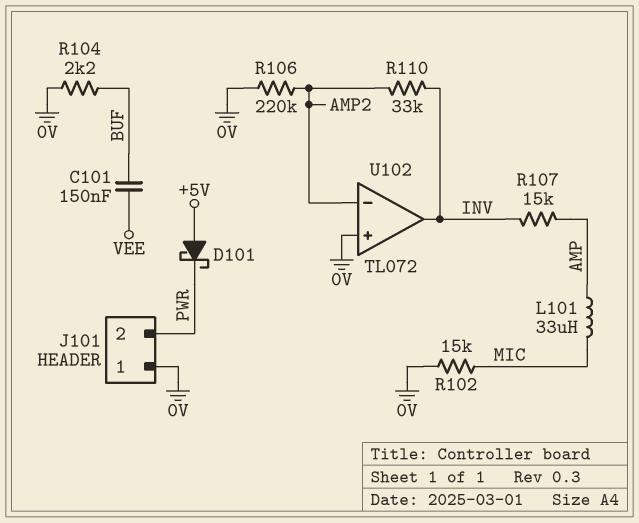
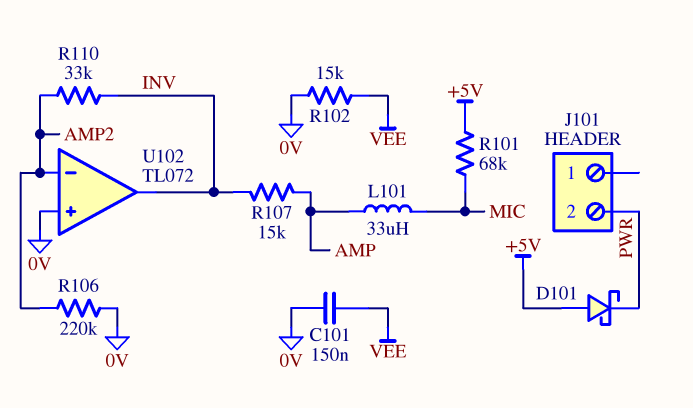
C101: 150nF (BUF, VEE) -> 150nF (0V, VEE)
J101 pin 1: 0V -> none
R101: none -> 68k (+5V, MIC)
R102: 15k (0V, MIC) -> 15k (0V, VEE)
R104: 2.2k (0V, BUF) -> none

